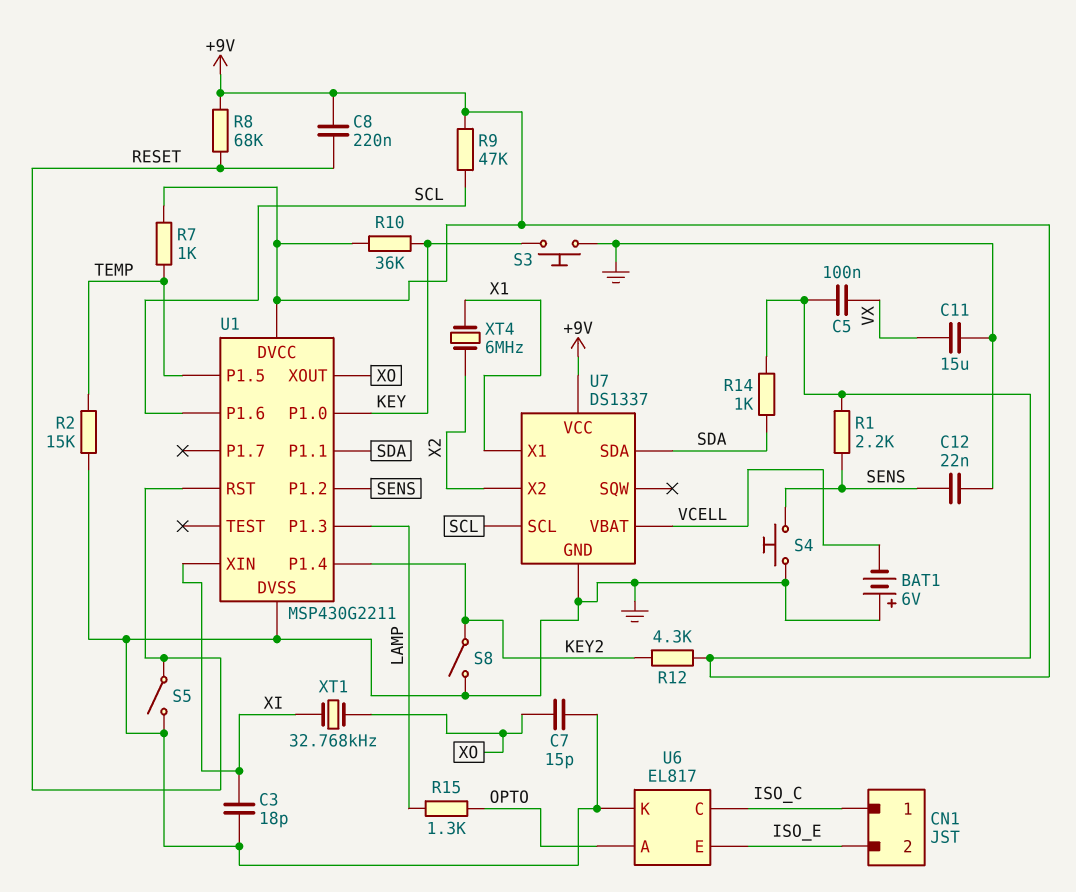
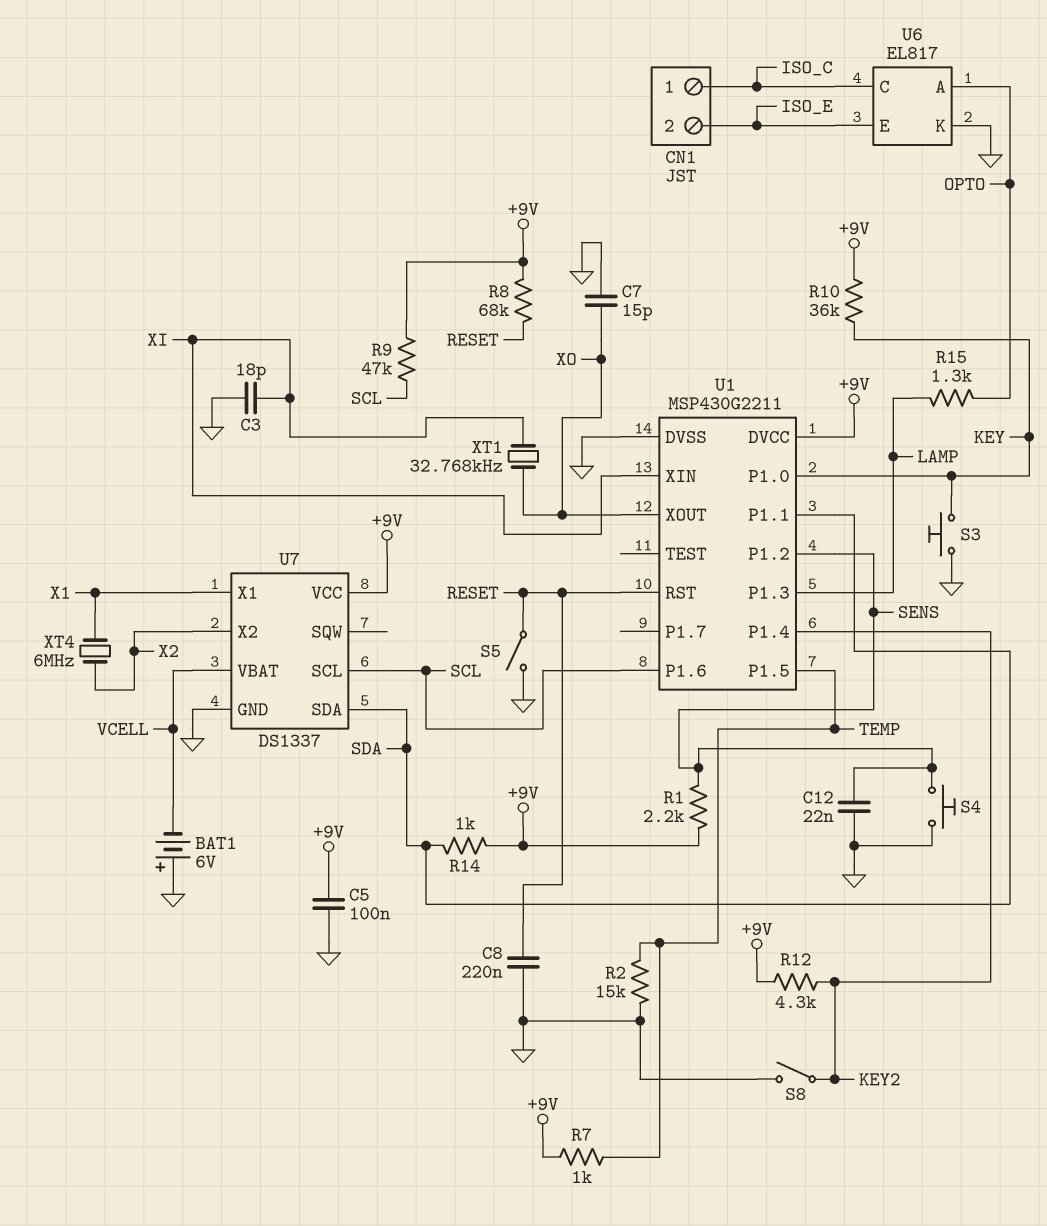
C5: 100nF (+9V, VX) -> 100nF (+9V, GND)
C8: 220nF (+9V, RESET) -> 220nF (GND, RESET)
C11: 15uF (GND, VX) -> none

